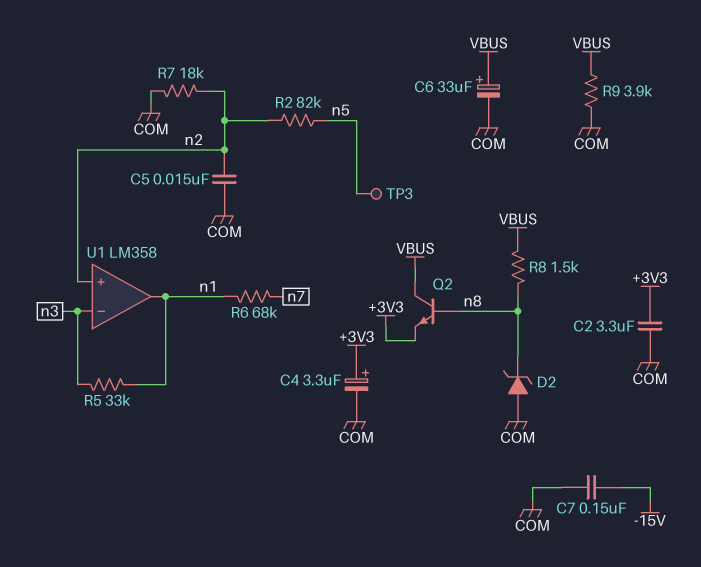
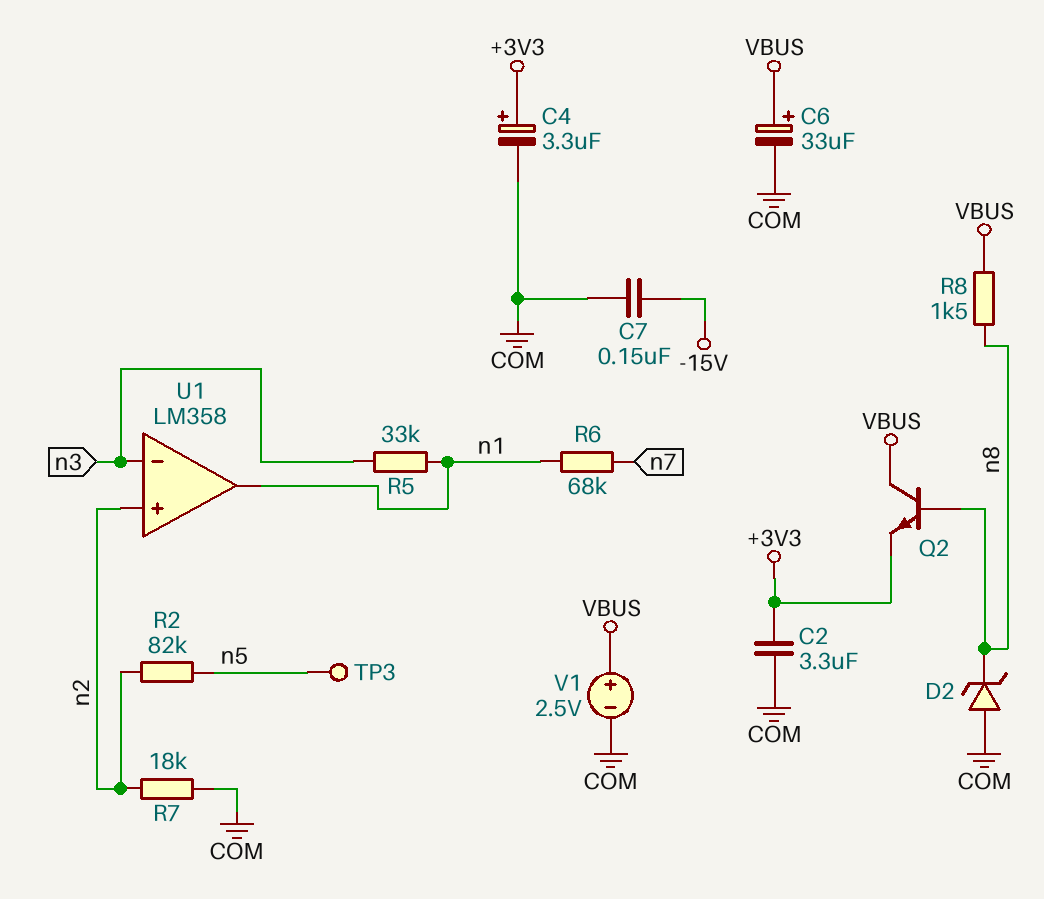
C5: 15nF (COM, n2) -> none
R9: 3.9k (COM, VBUS) -> none
V1: none -> 2.5V (plus VBUS, minus COM)

